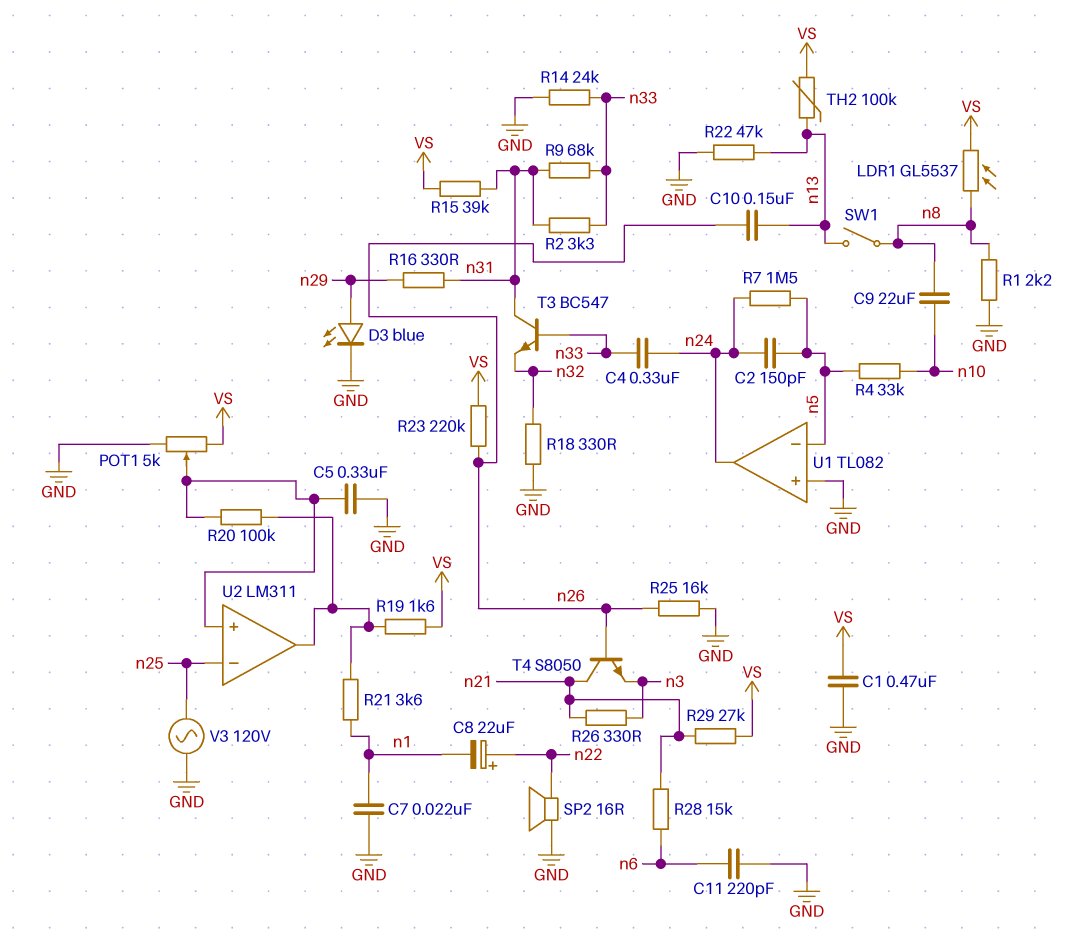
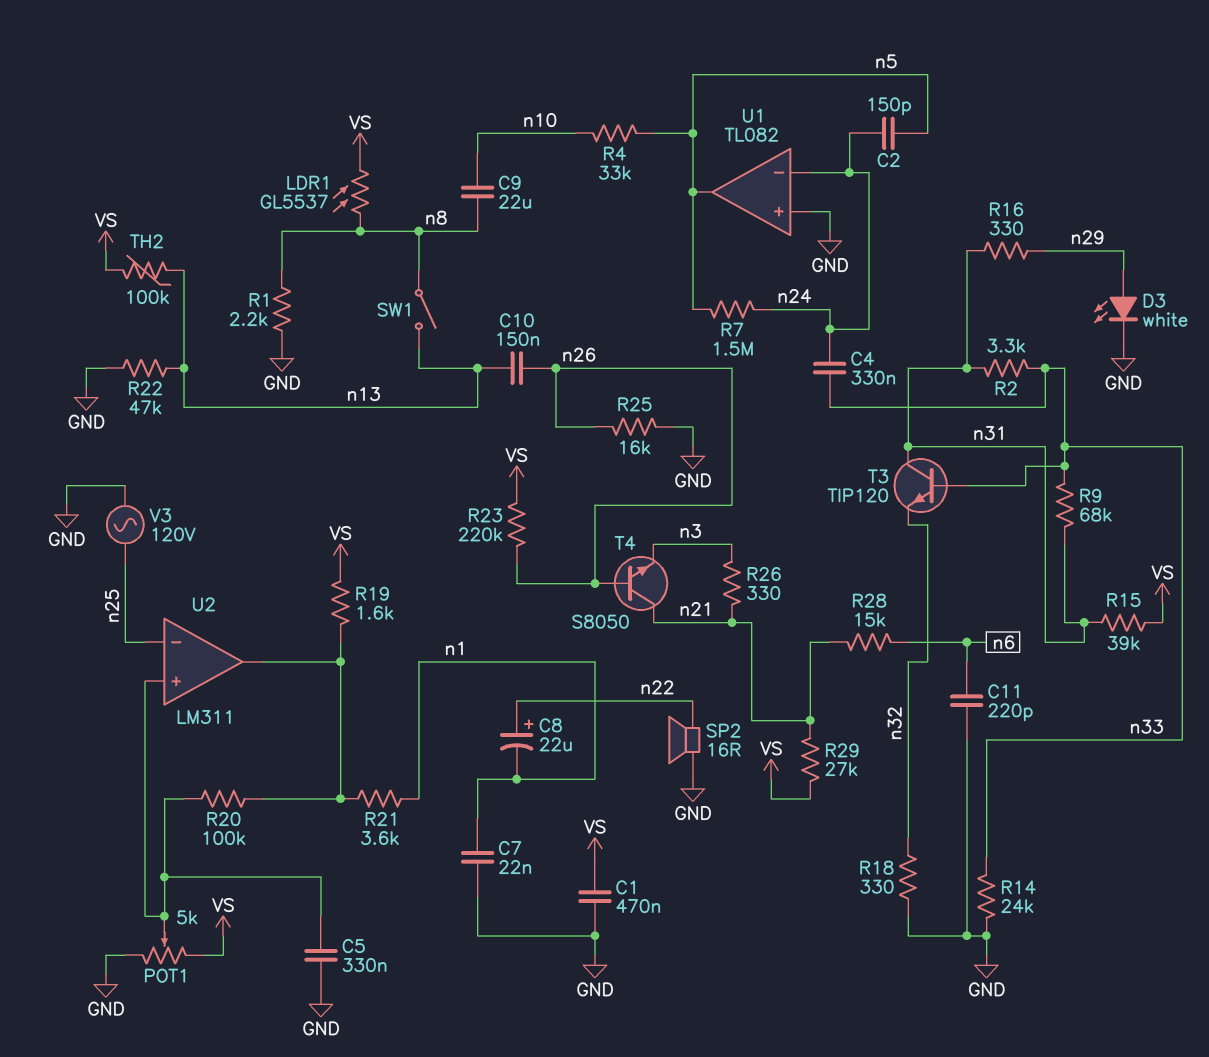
D3: LED blue (A n29, K GND) -> LED white (A n29, K GND)
T3: NPN BC547 (B n33, C n31, E n32) -> NPN TIP120 (B n33, C n31, E n32)
U1 pin in-: n5 -> n24
U1 pin out: n24 -> n5

